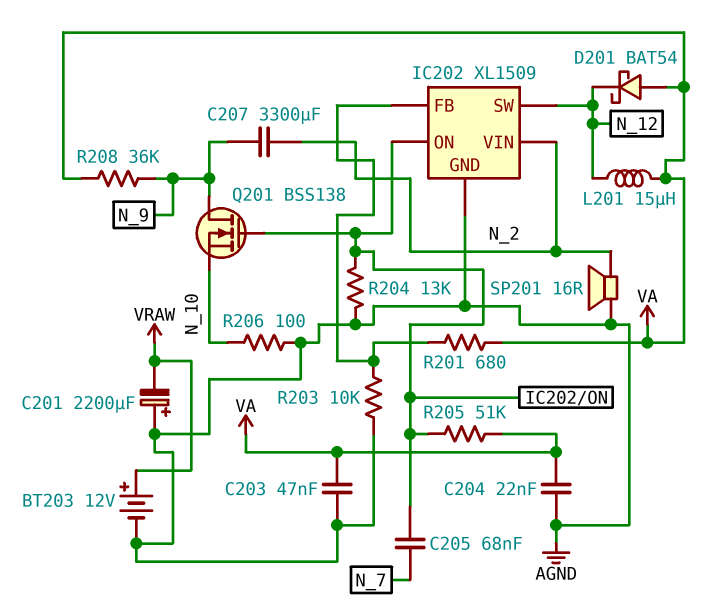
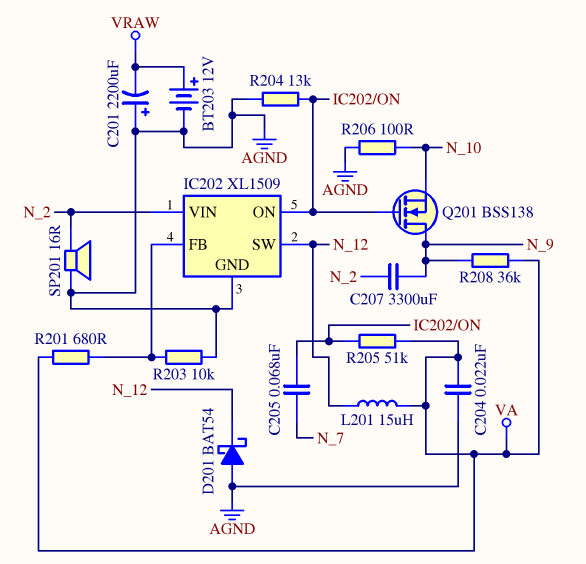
C203: 47nF (AGND, VA) -> none
D201: schottky BAT54 (A VA, K N_12) -> schottky BAT54 (A AGND, K N_12)

